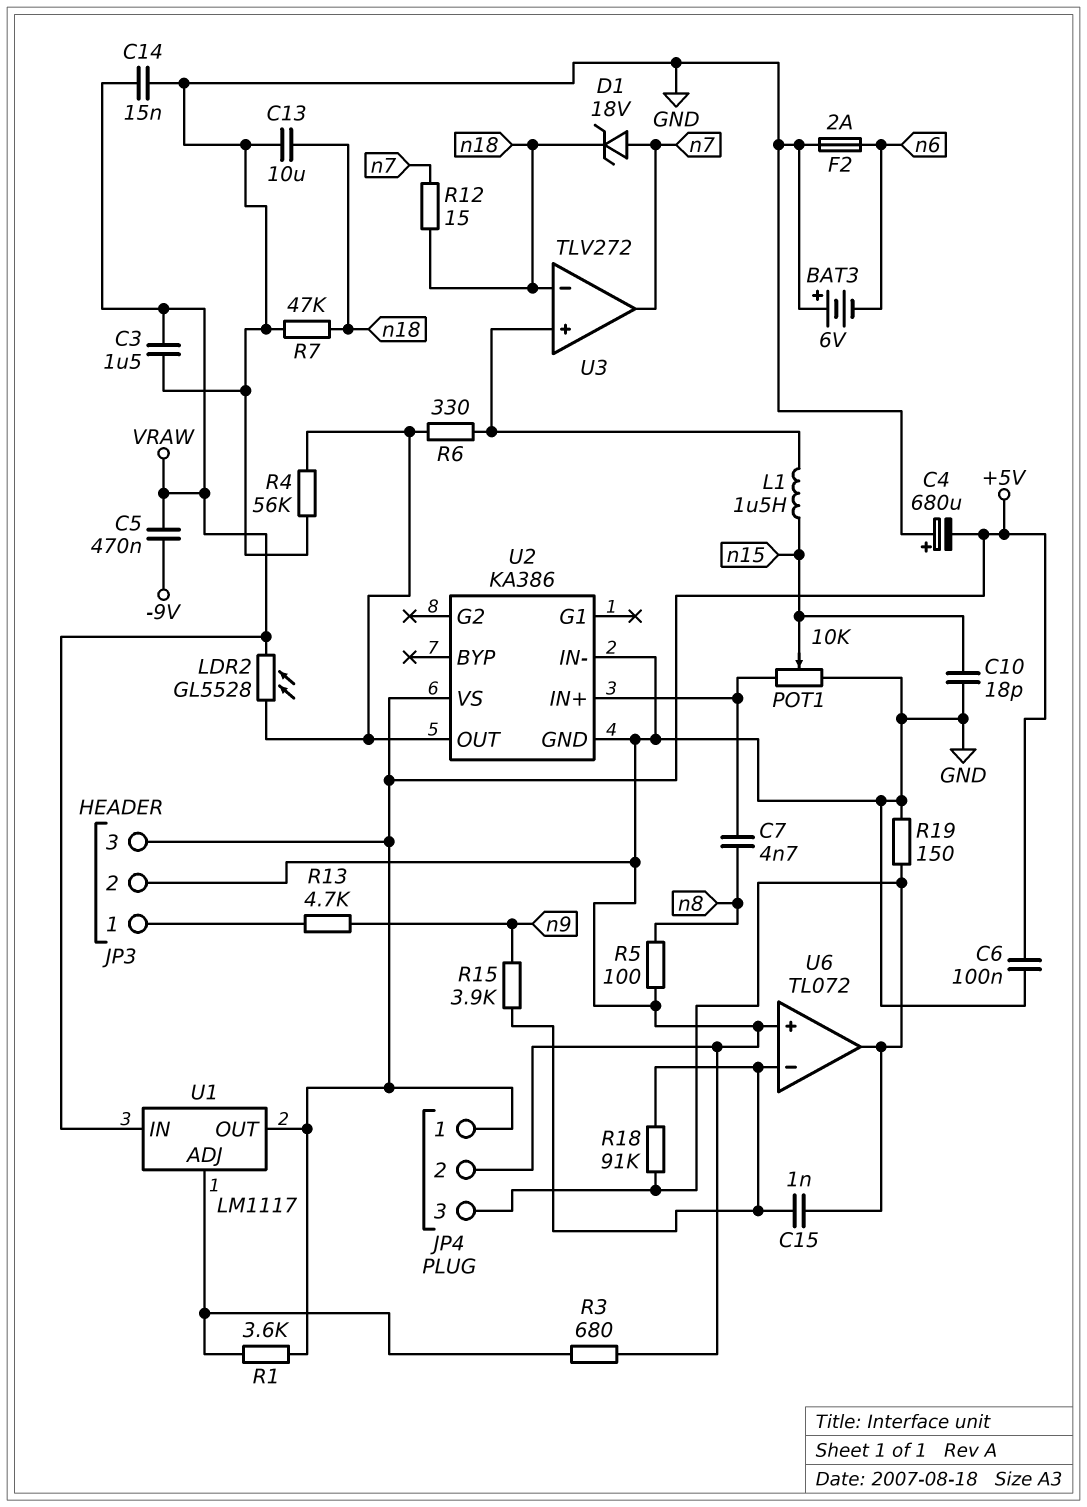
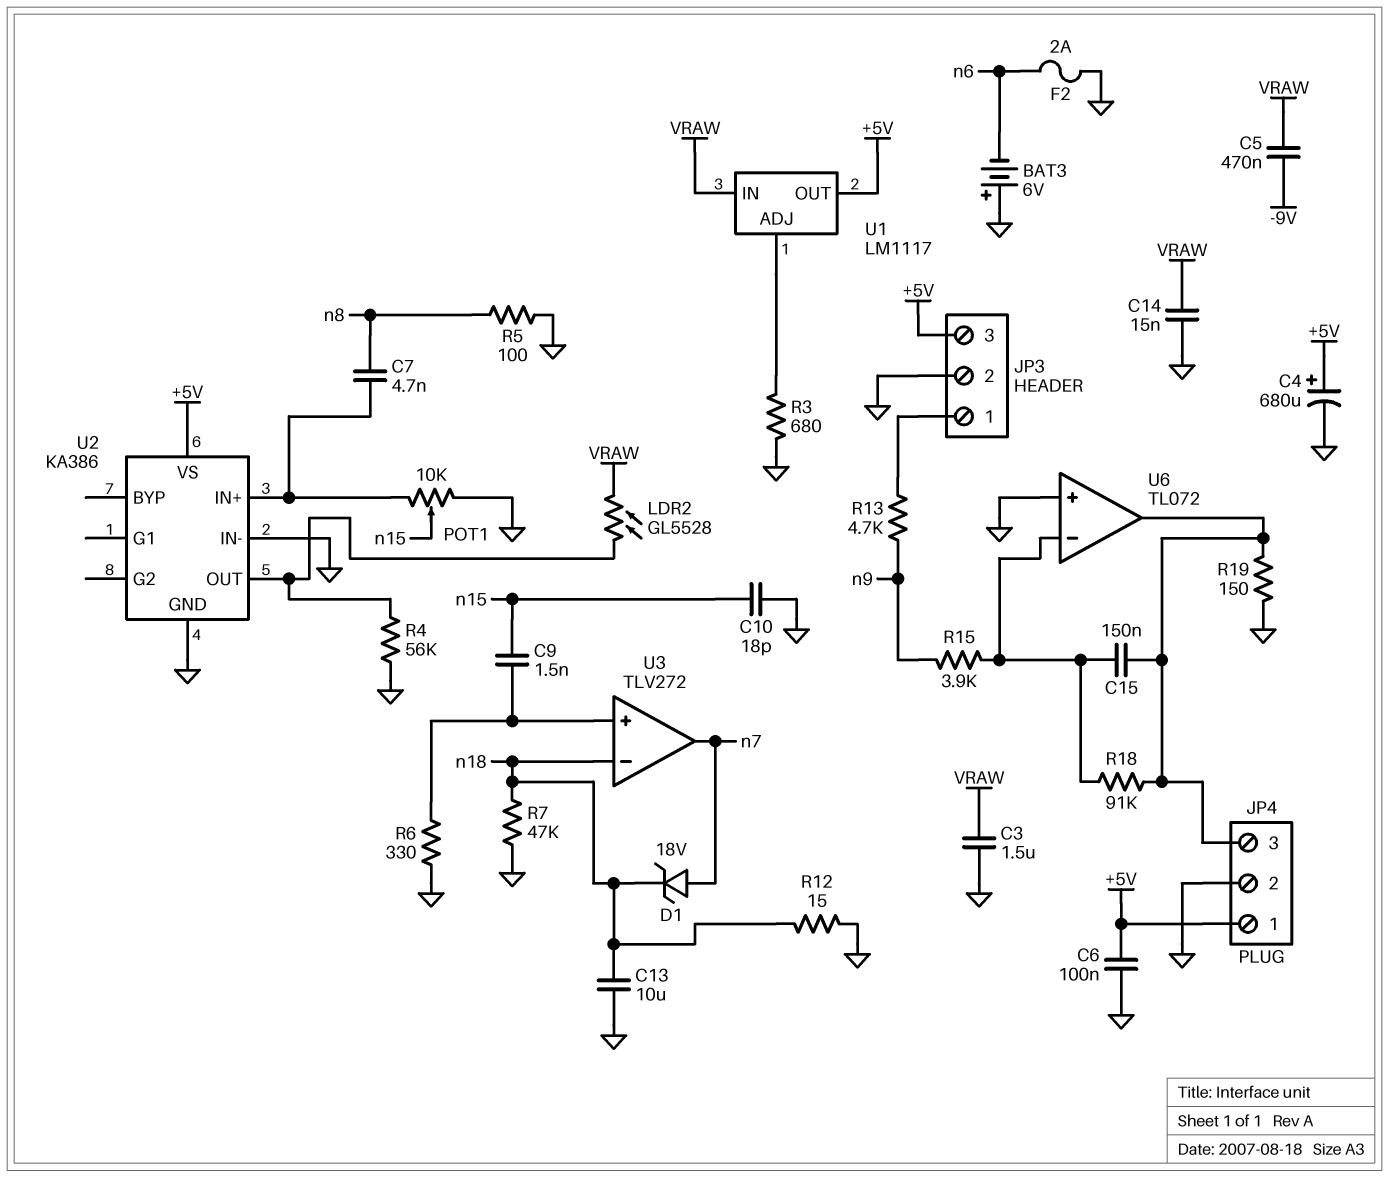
C4: 680uF (plus GND, minus +5V) -> 680uF (plus +5V, minus GND)
C9: none -> 1.5nF (U3/in+, n15)
C15: 1nF (JP4/3, U6/in-) -> 150nF (JP4/3, U6/in-)
L1: 1.5uH (U3/in+, n15) -> none
R1: 3.6k (+5V, U1/ADJ) -> none
R6: 330 (U2/OUT, U3/in+) -> 330 (GND, U3/in+)
R12: 15 (n7, n18) -> 15 (GND, n18)

